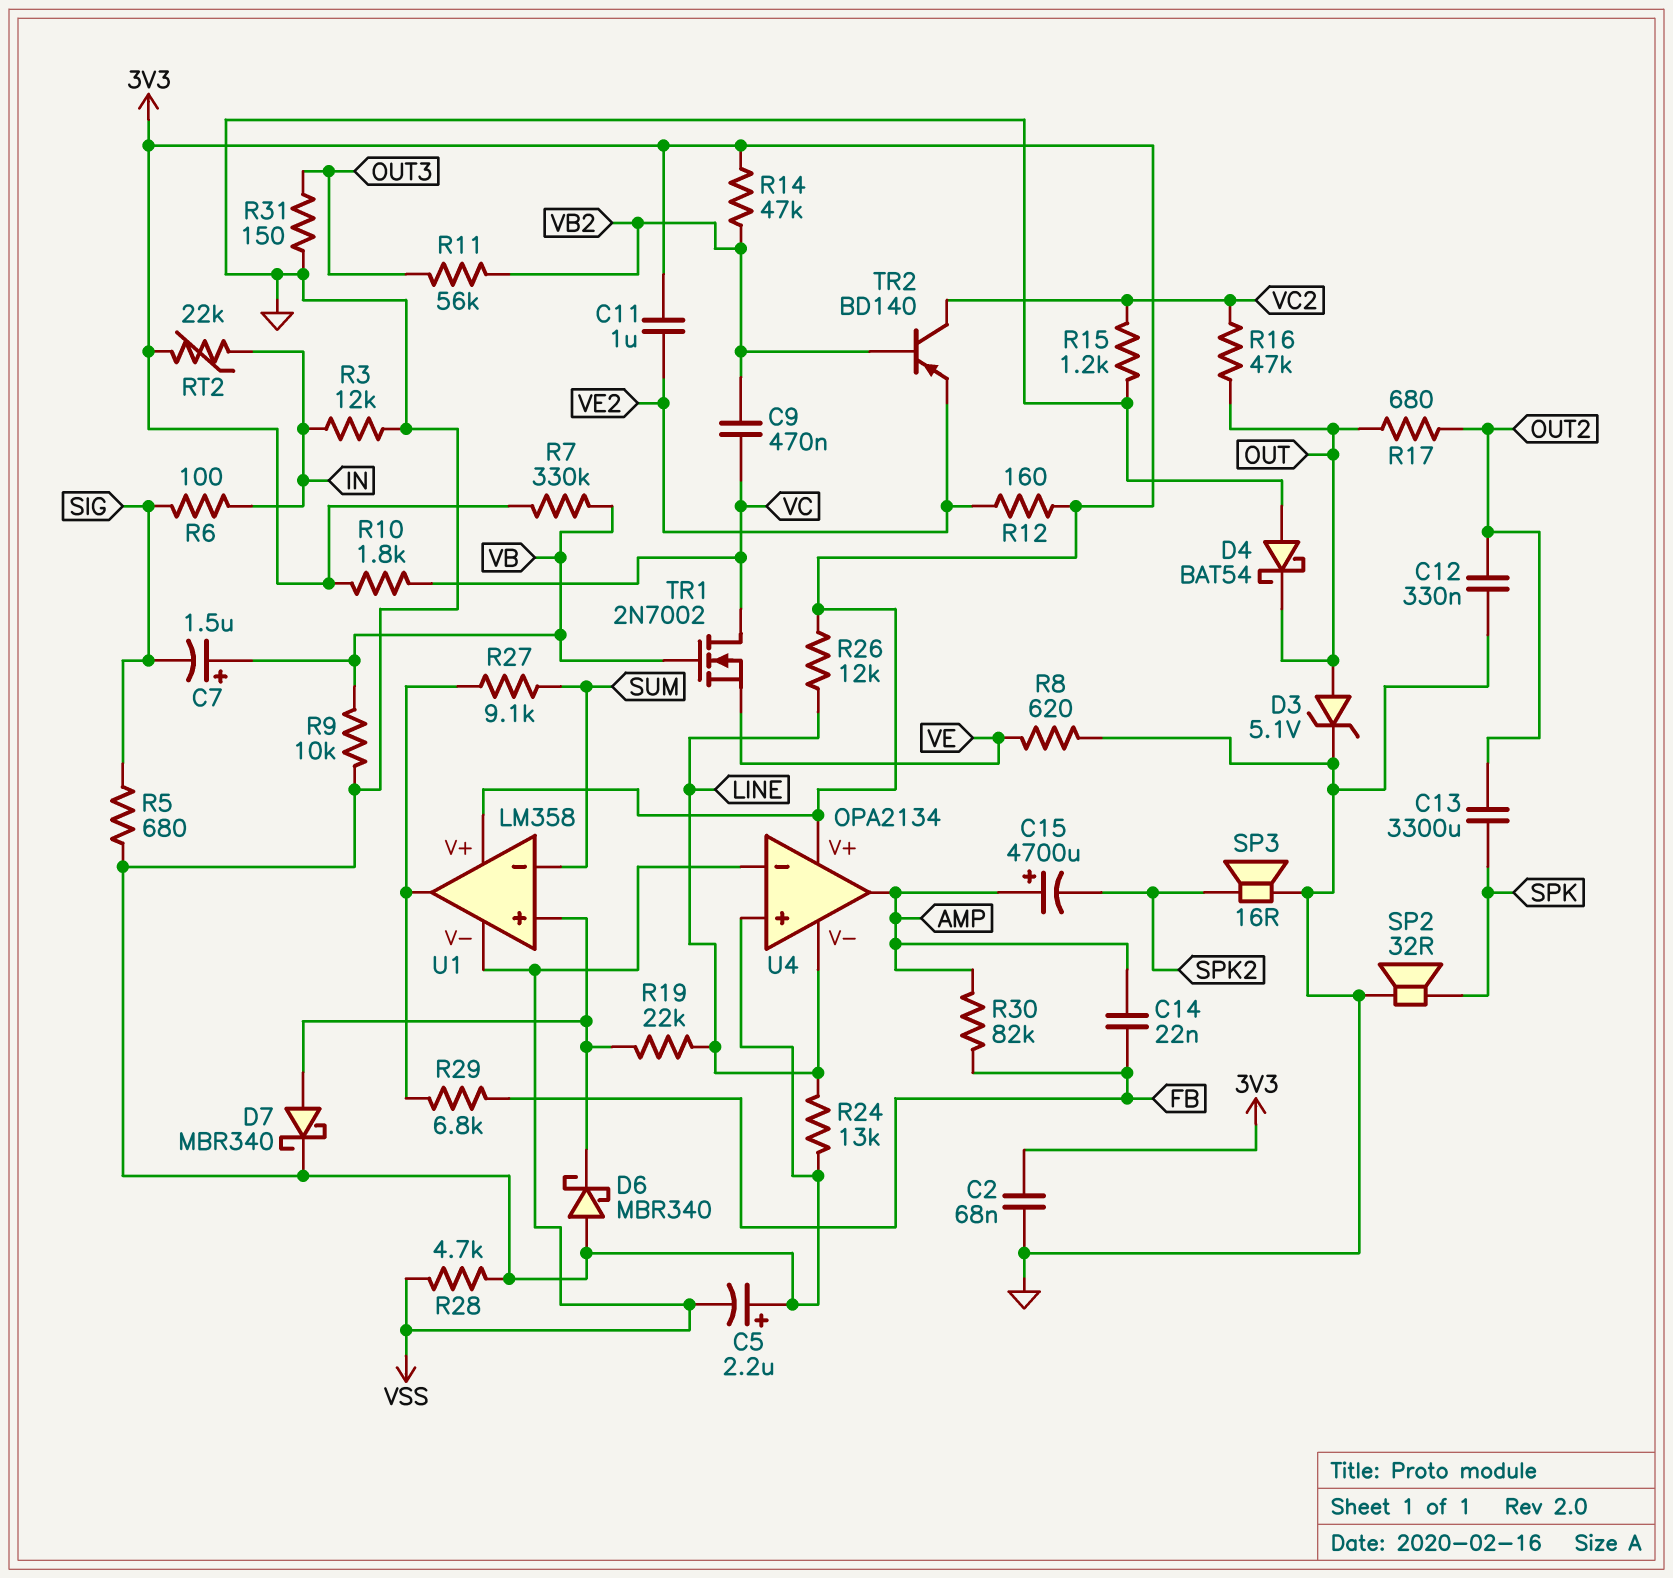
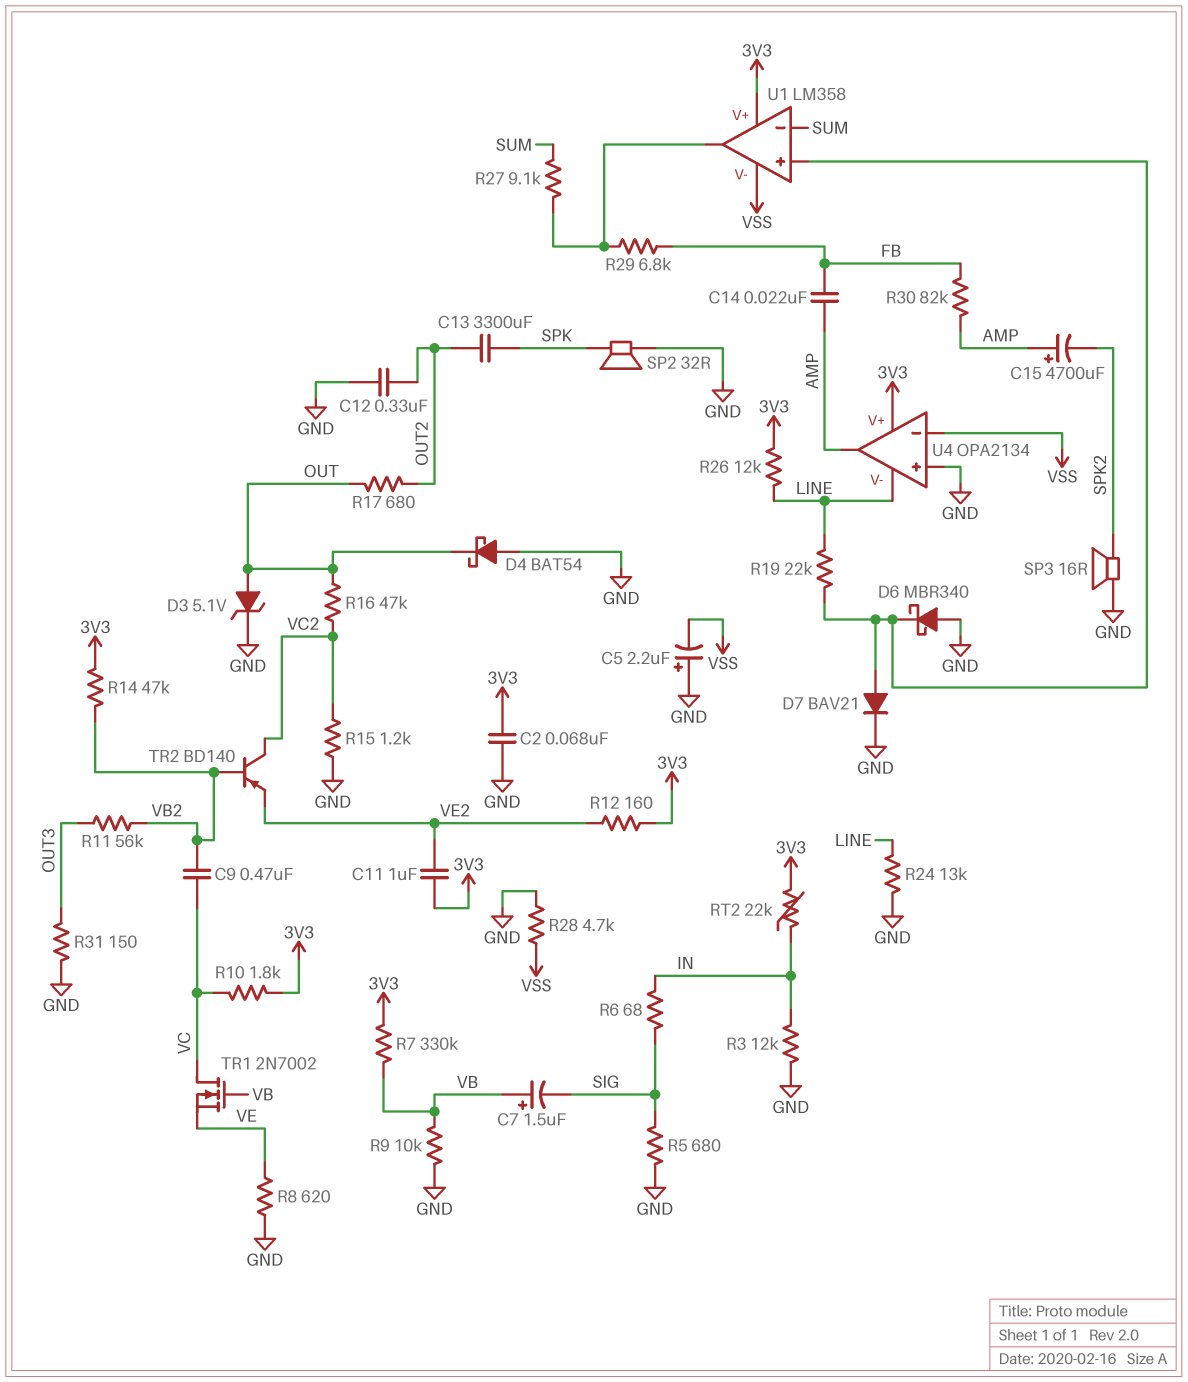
D7: schottky MBR340 (A U1/in+, K GND) -> diode BAV21 (A U1/in+, K GND)
R6: 100 (IN, SIG) -> 68 (IN, SIG)

